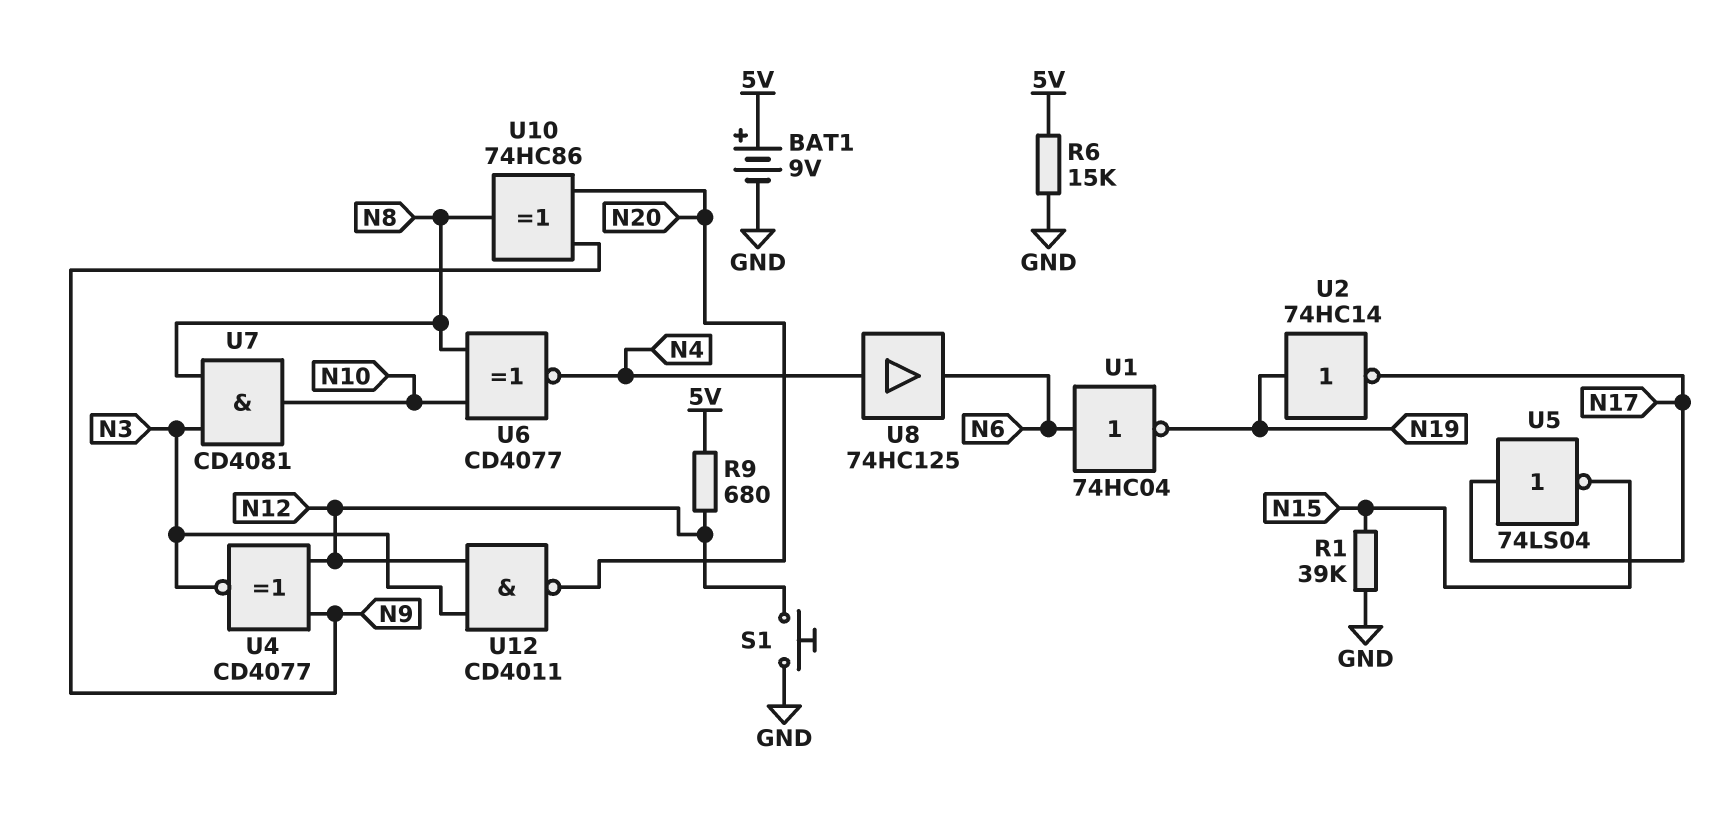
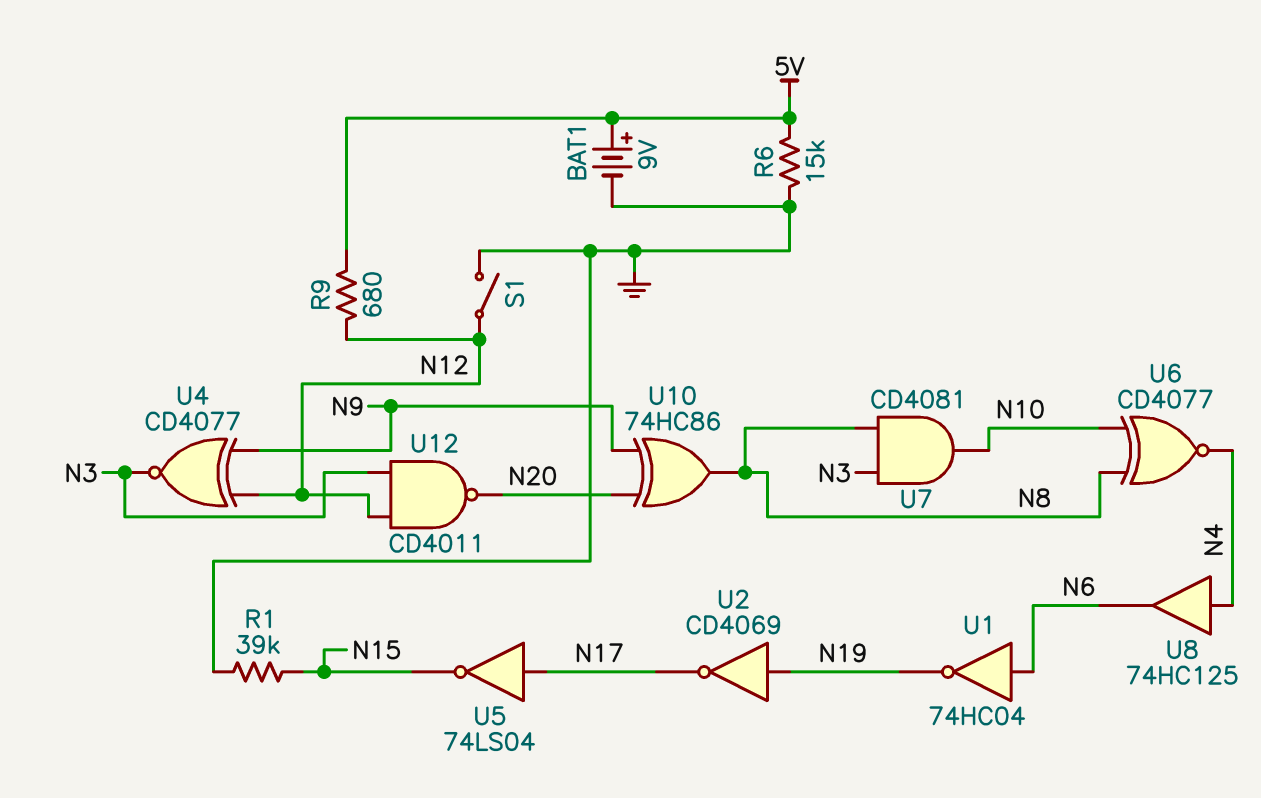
S1: button (GND, N12) -> switch (GND, N12)
U2: NOT 74HC14 (in N19, out N17) -> NOT CD4069 (in N19, out N17)

